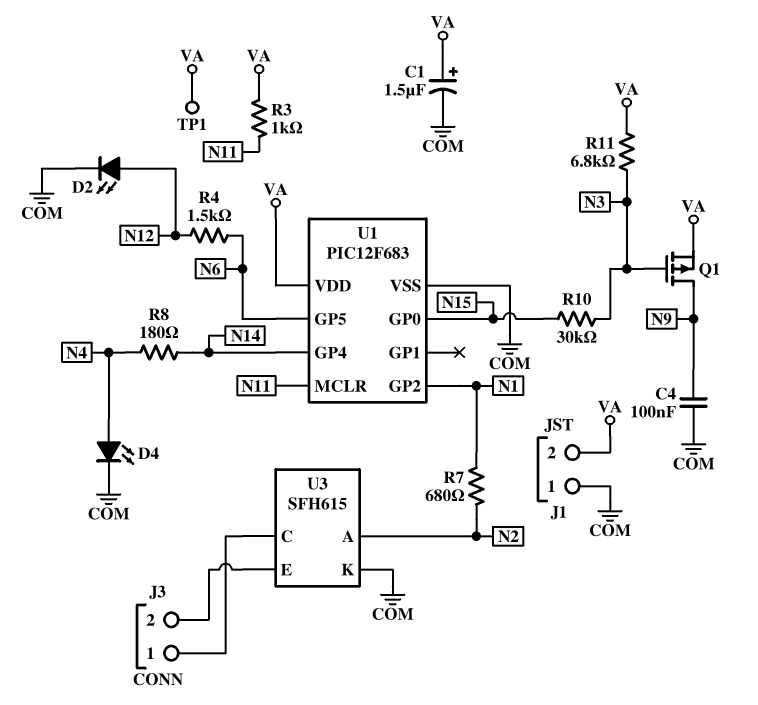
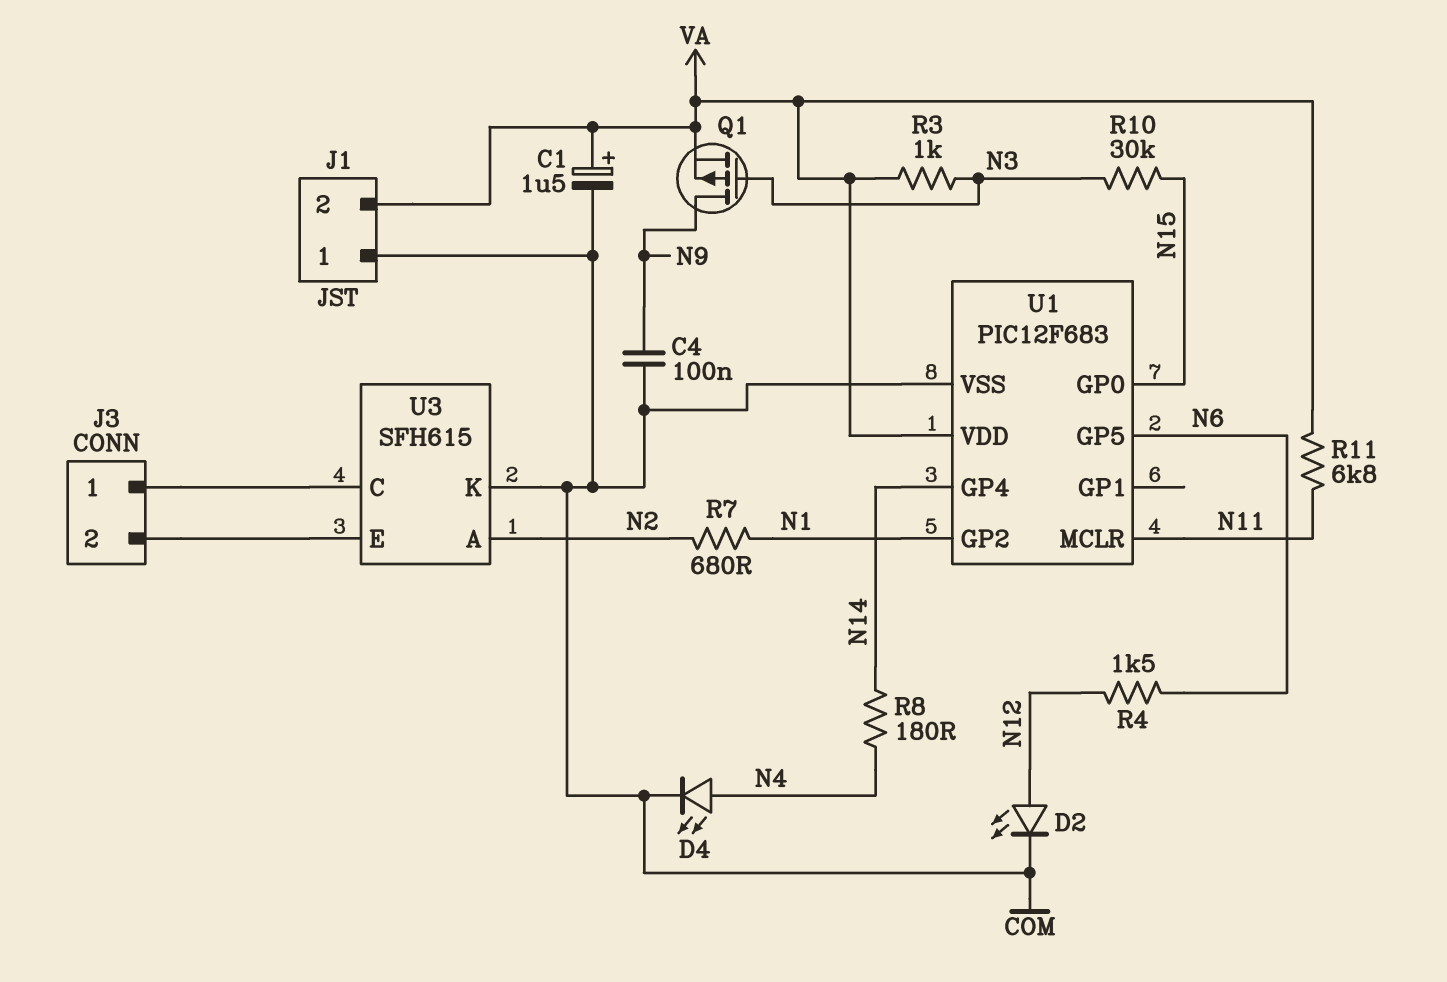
R3: 1k (N11, VA) -> 1k (N3, VA)
R11: 6.8k (N3, VA) -> 6.8k (N11, VA)
TP1: test point (VA) -> none

